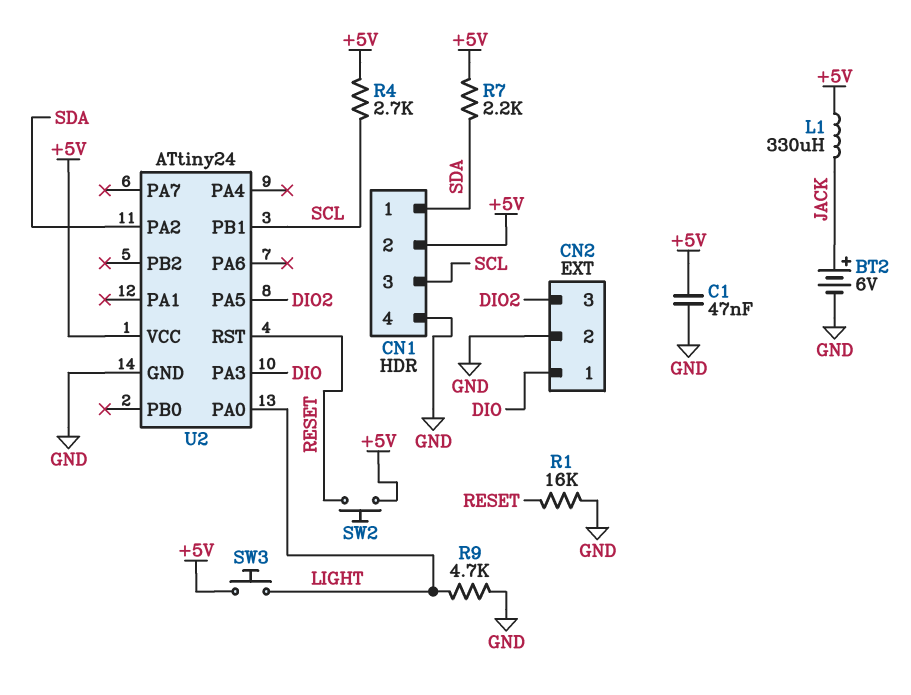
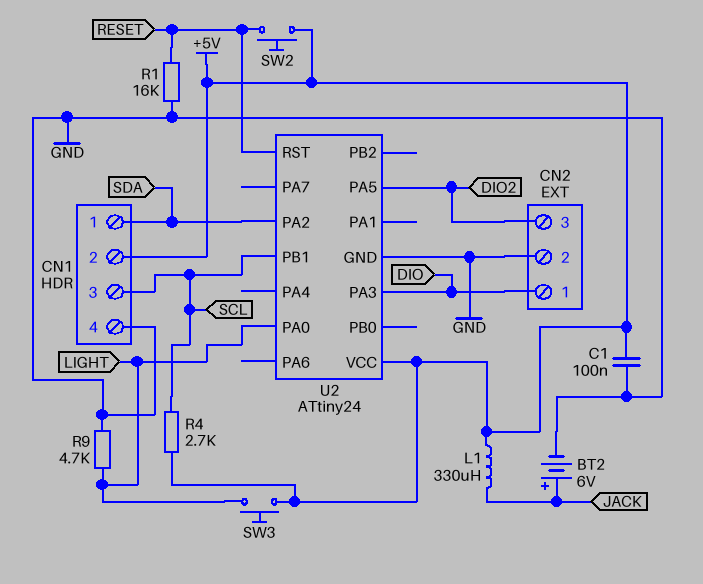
C1: 47nF (+5V, GND) -> 100nF (+5V, GND)
R7: 2.2k (+5V, SDA) -> none

